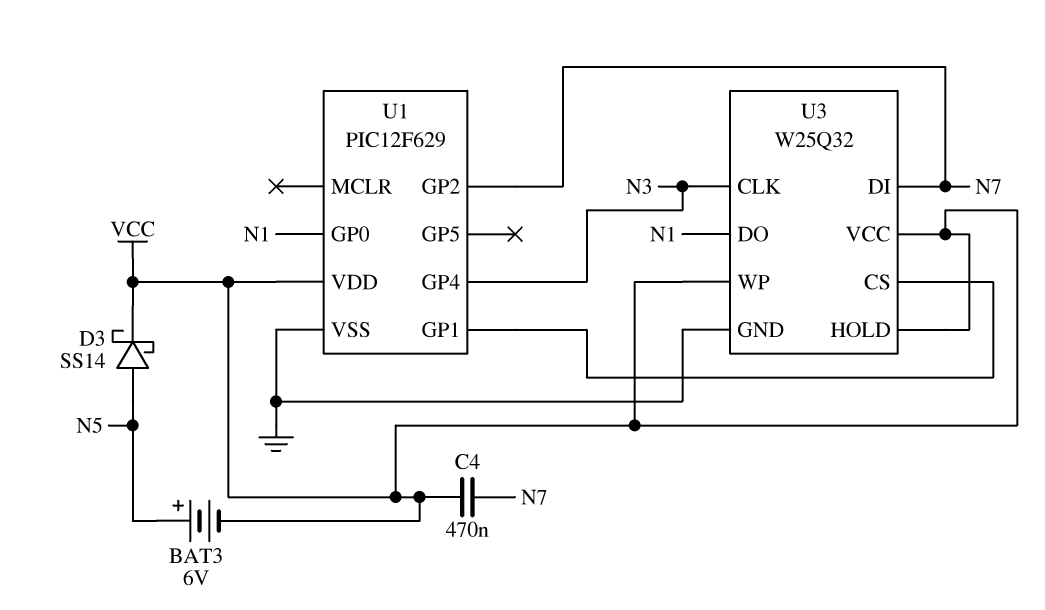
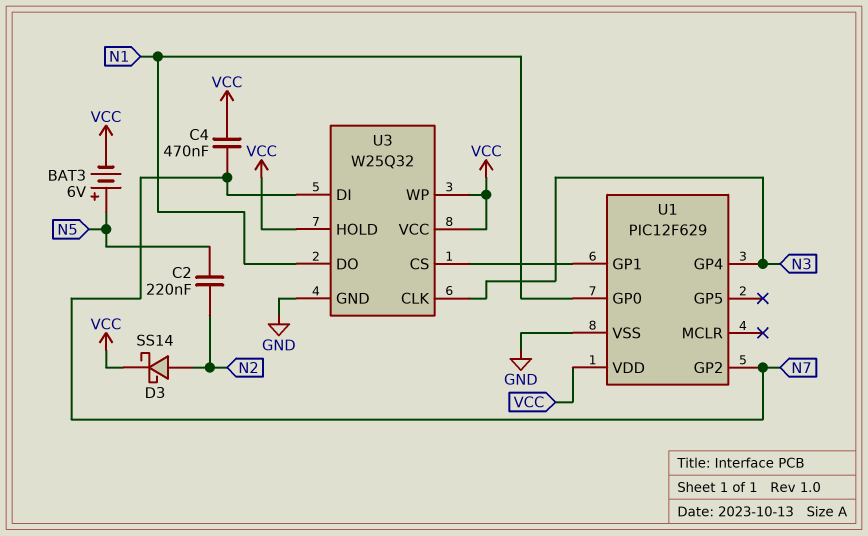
C2: none -> 220nF (N2, N5)
D3: schottky SS14 (A N5, K VCC) -> schottky SS14 (A N2, K VCC)

